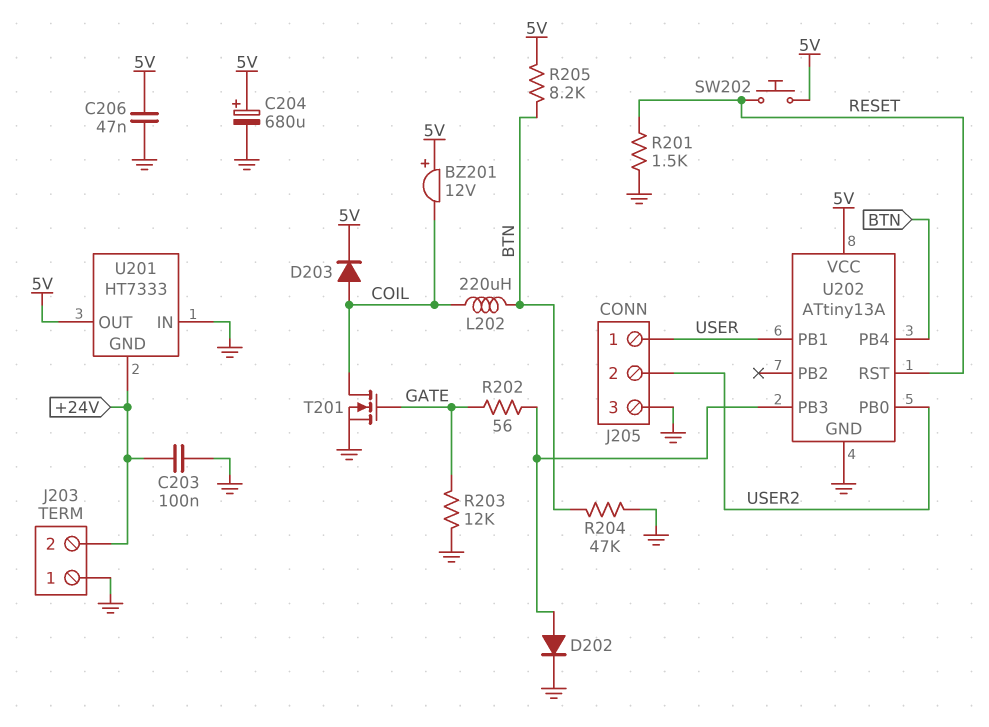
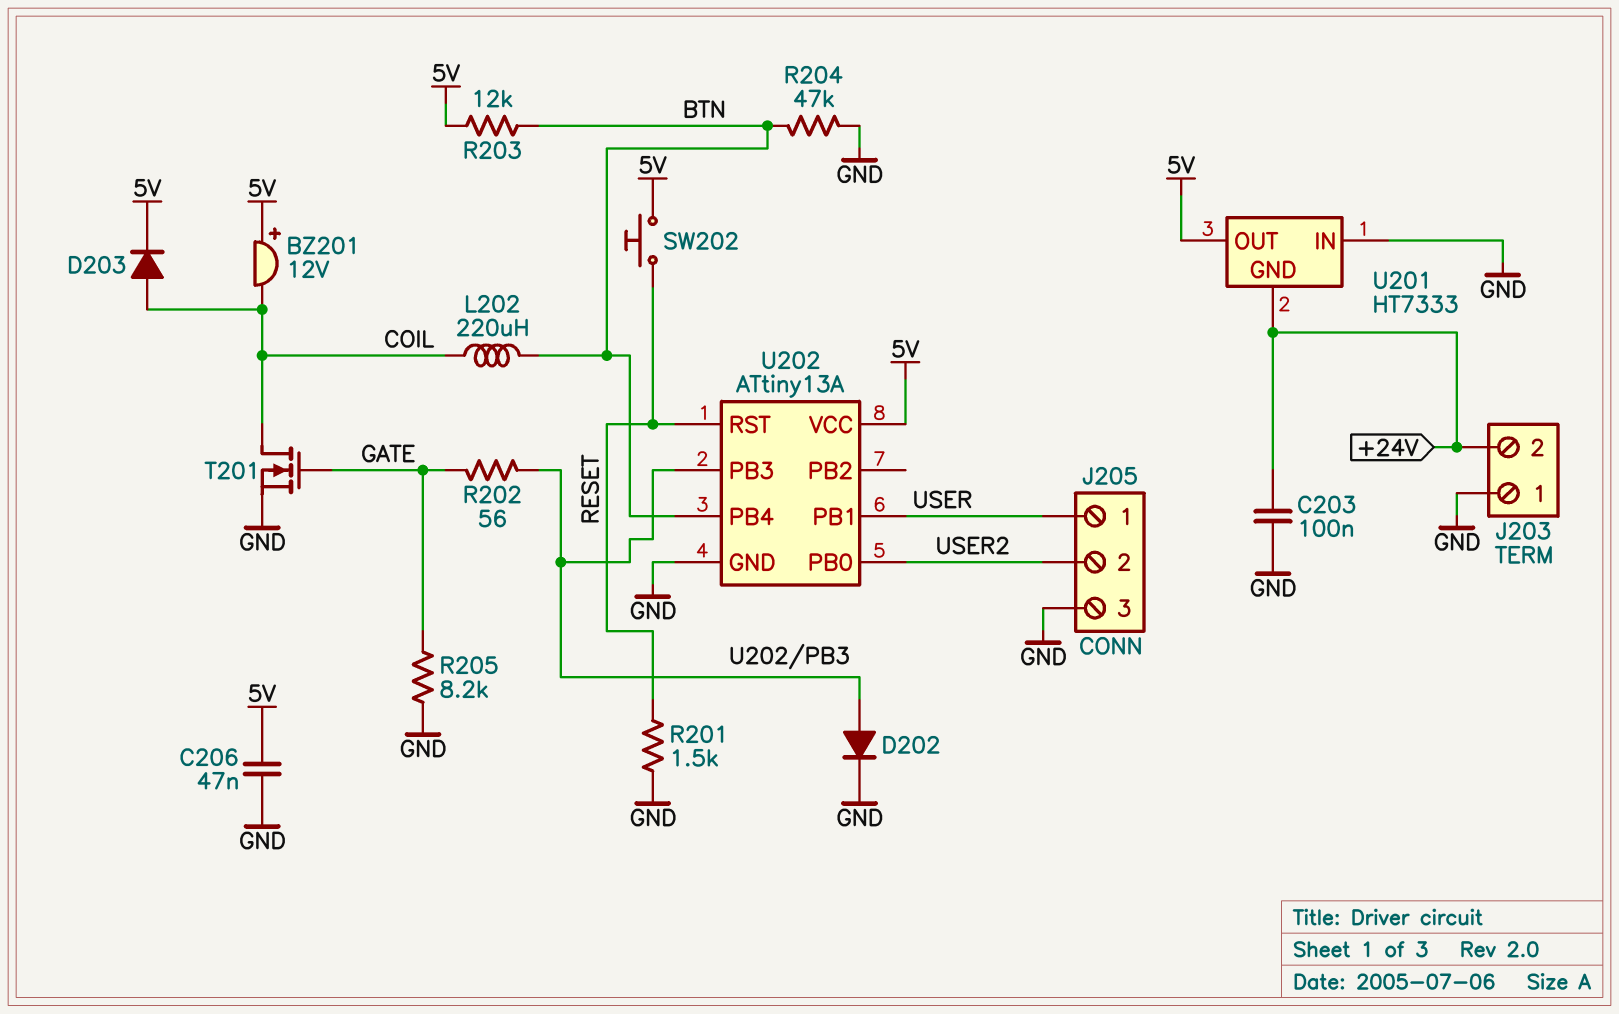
C204: 680uF (plus 5V, minus GND) -> none
R203: 12k (GATE, GND) -> 12k (5V, BTN)
R205: 8.2k (5V, BTN) -> 8.2k (GATE, GND)

